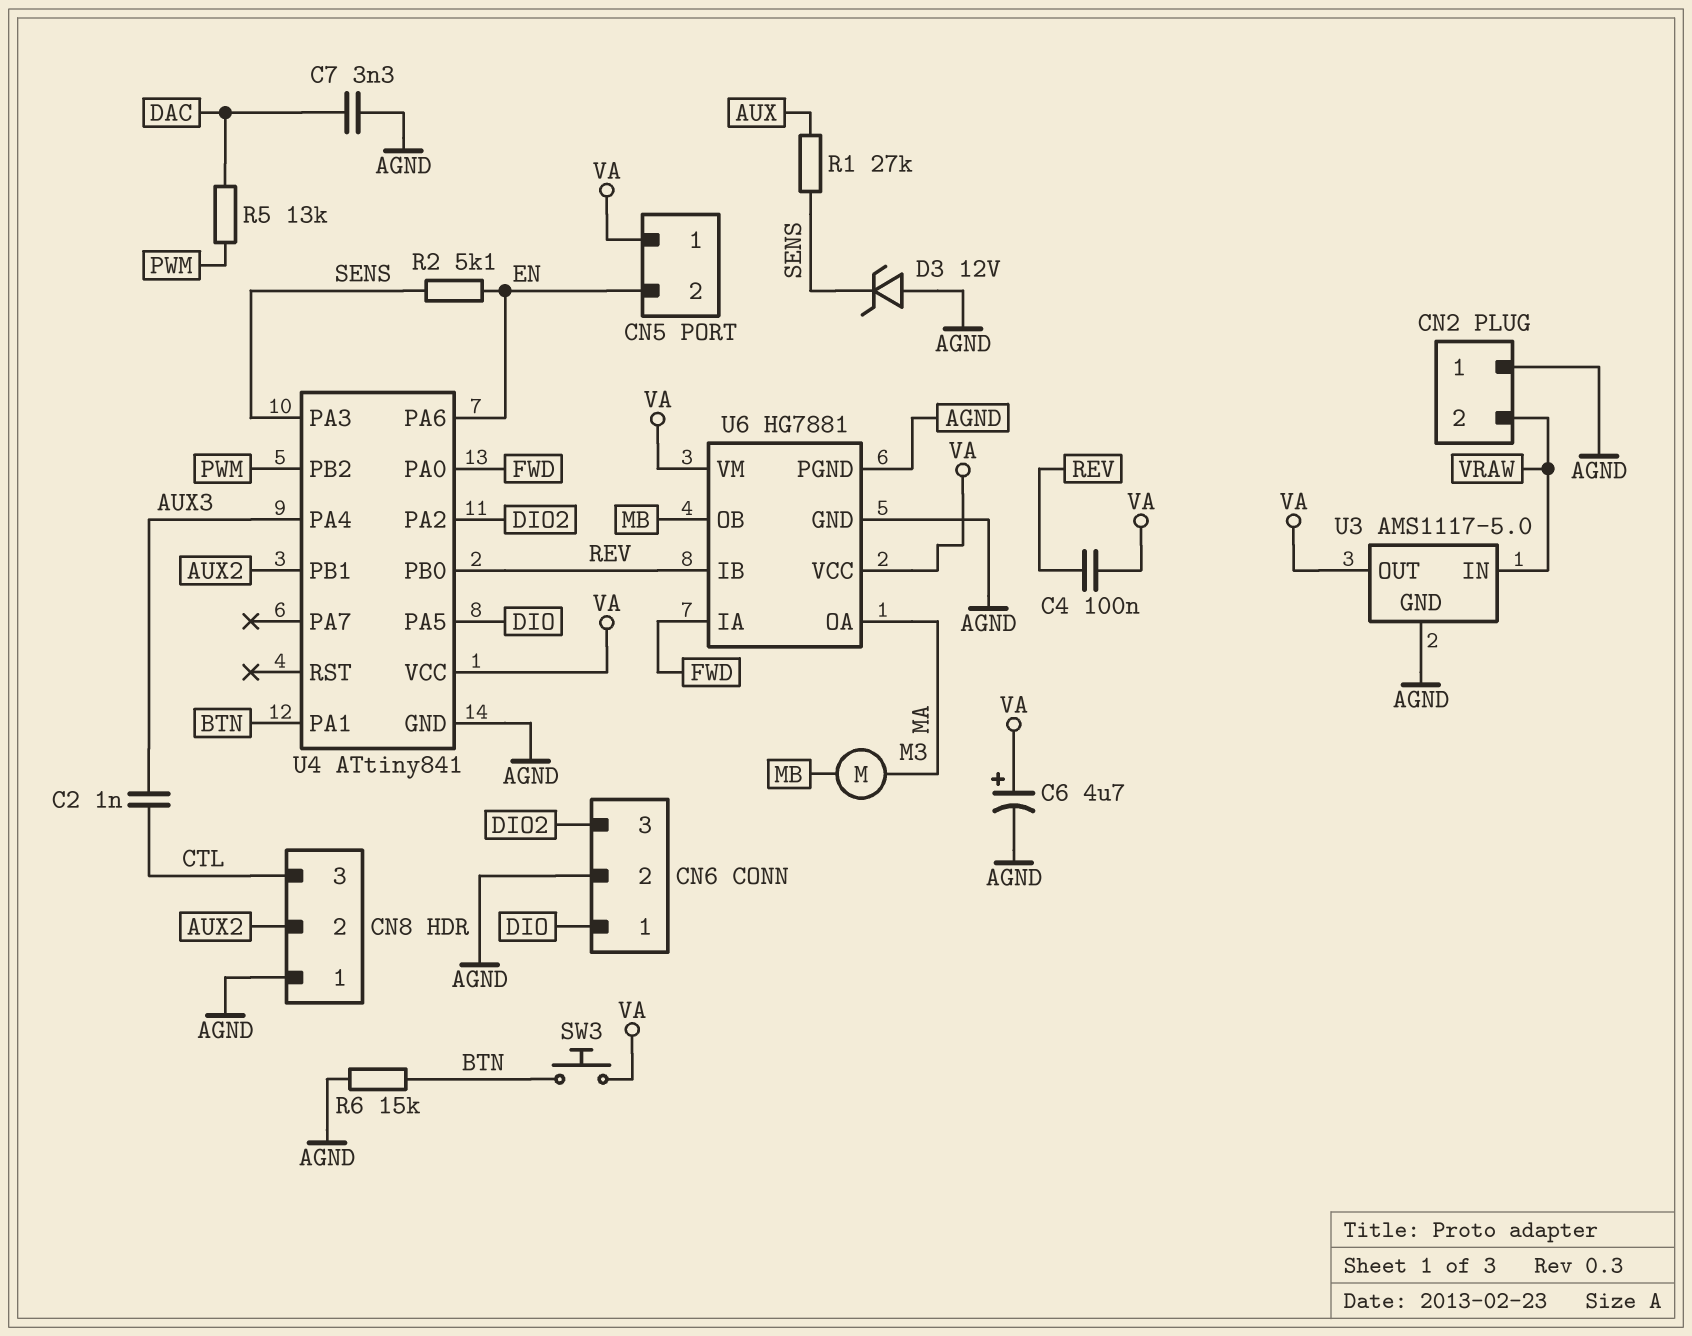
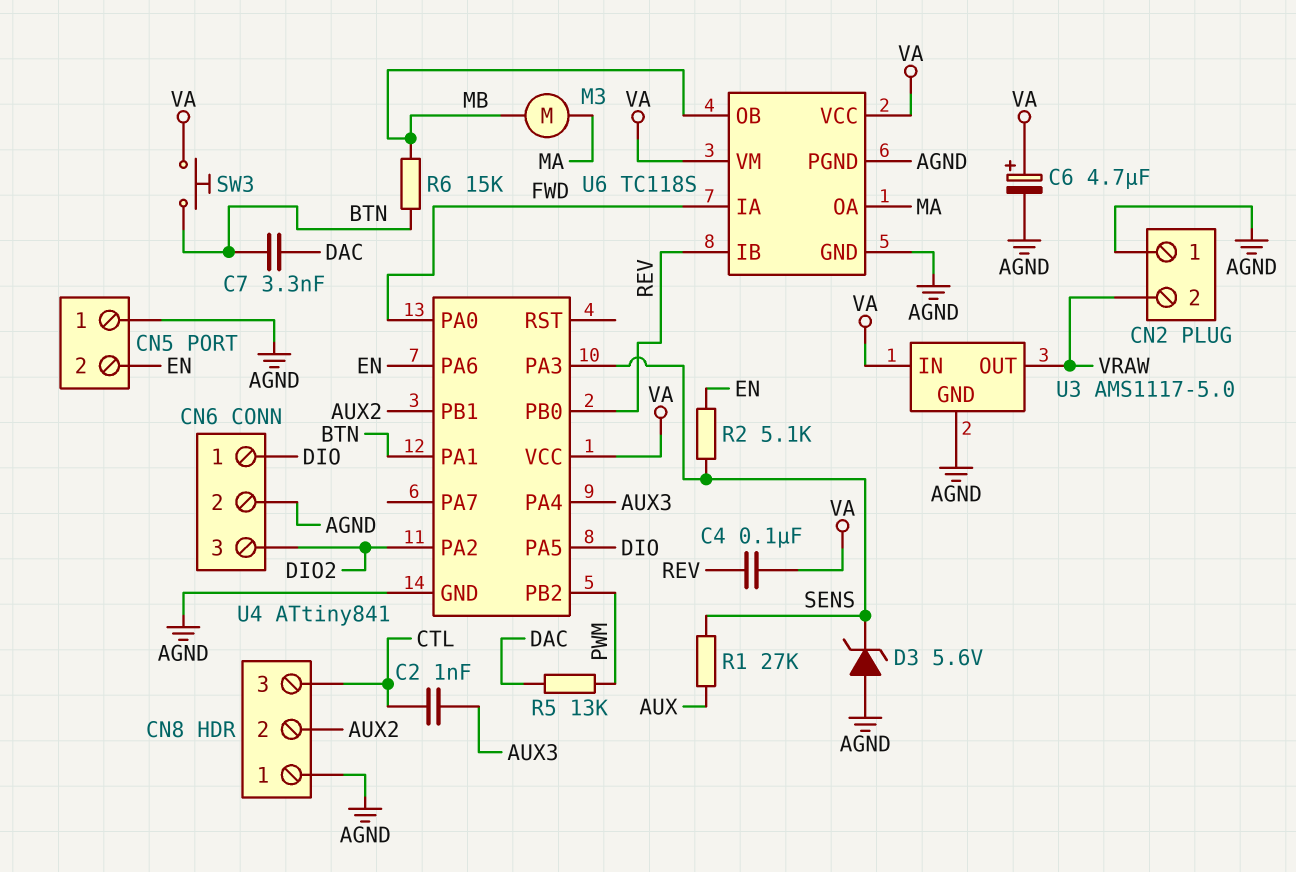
C7: 3.3nF (AGND, DAC) -> 3.3nF (BTN, DAC)
CN5 pin 1: VA -> AGND
D3: zener 12V (A AGND, K SENS) -> zener 5.6V (A AGND, K SENS)
R6: 15k (AGND, BTN) -> 15k (BTN, MB)
U3 pin IN: VRAW -> VA
U3 pin OUT: VA -> VRAW
U6: HG7881 -> TC118S

